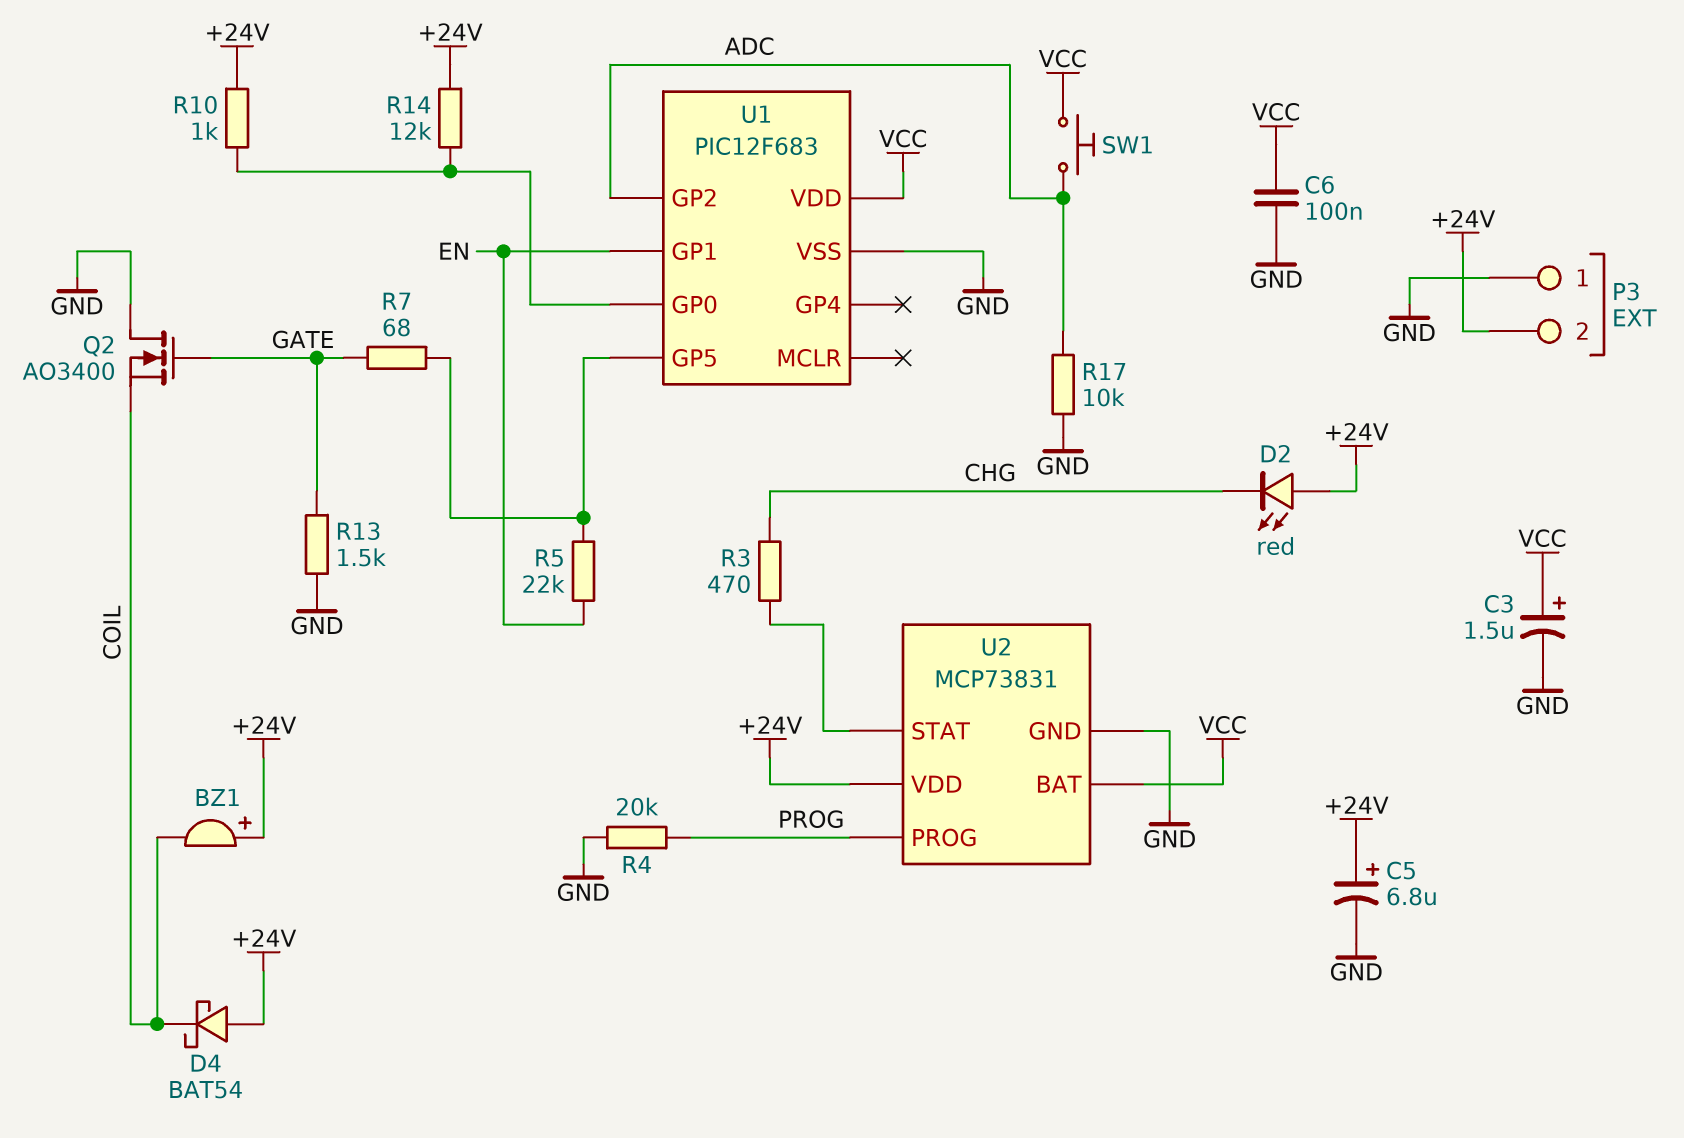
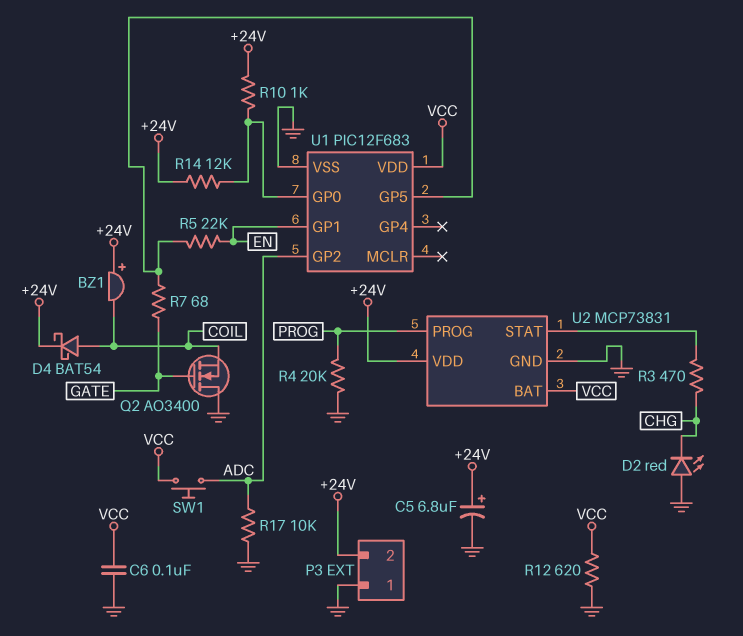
C3: 1.5uF (plus VCC, minus GND) -> none
D2: LED red (A +24V, K CHG) -> LED red (A GND, K CHG)
D4: schottky BAT54 (A +24V, K COIL) -> schottky BAT54 (A COIL, K +24V)
R12: none -> 620 (GND, VCC)
R13: 1.5k (GATE, GND) -> none

